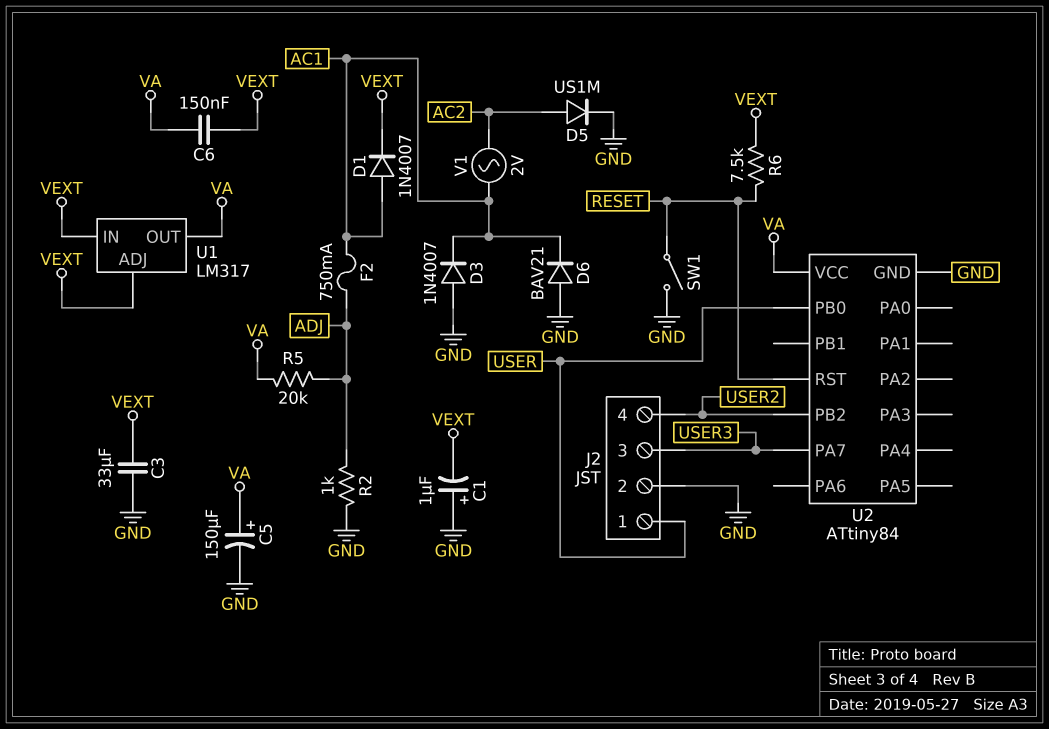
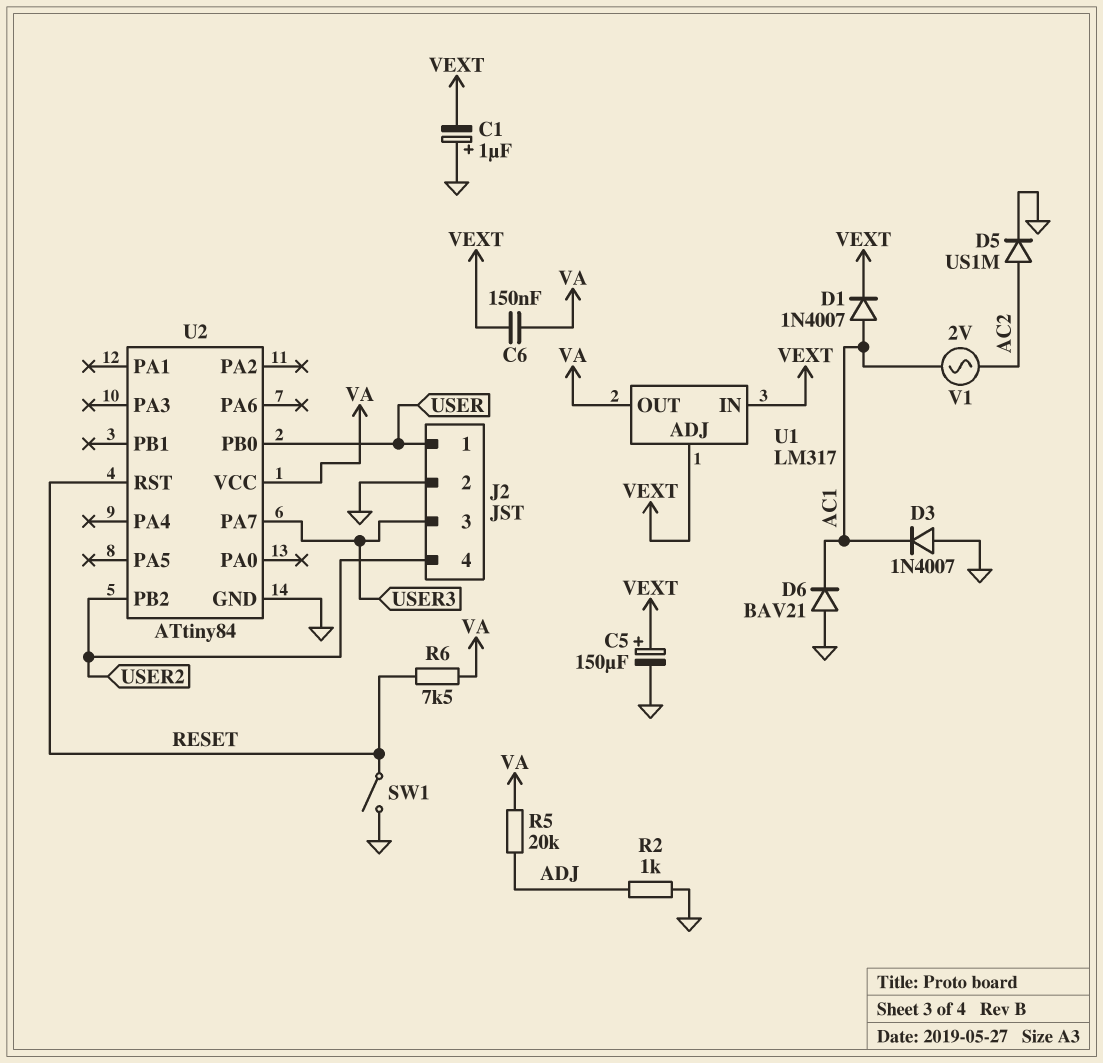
C3: 33uF (GND, VEXT) -> none
C5: 150uF (plus VA, minus GND) -> 150uF (plus VEXT, minus GND)
F2: 750mA (AC1, ADJ) -> none
R6: 7.5k (RESET, VEXT) -> 7.5k (RESET, VA)

